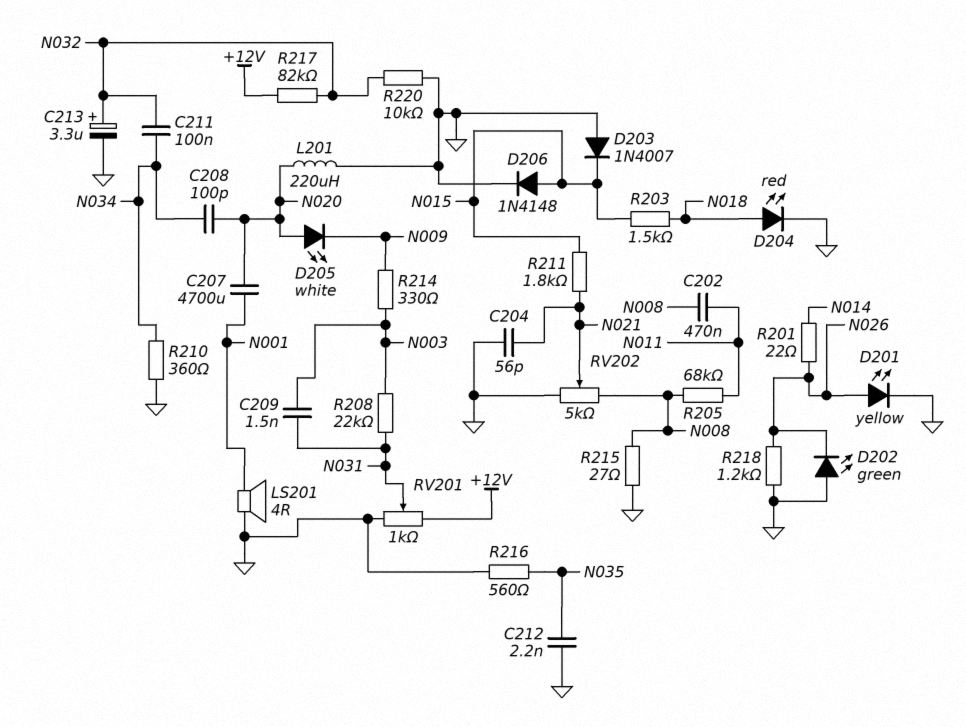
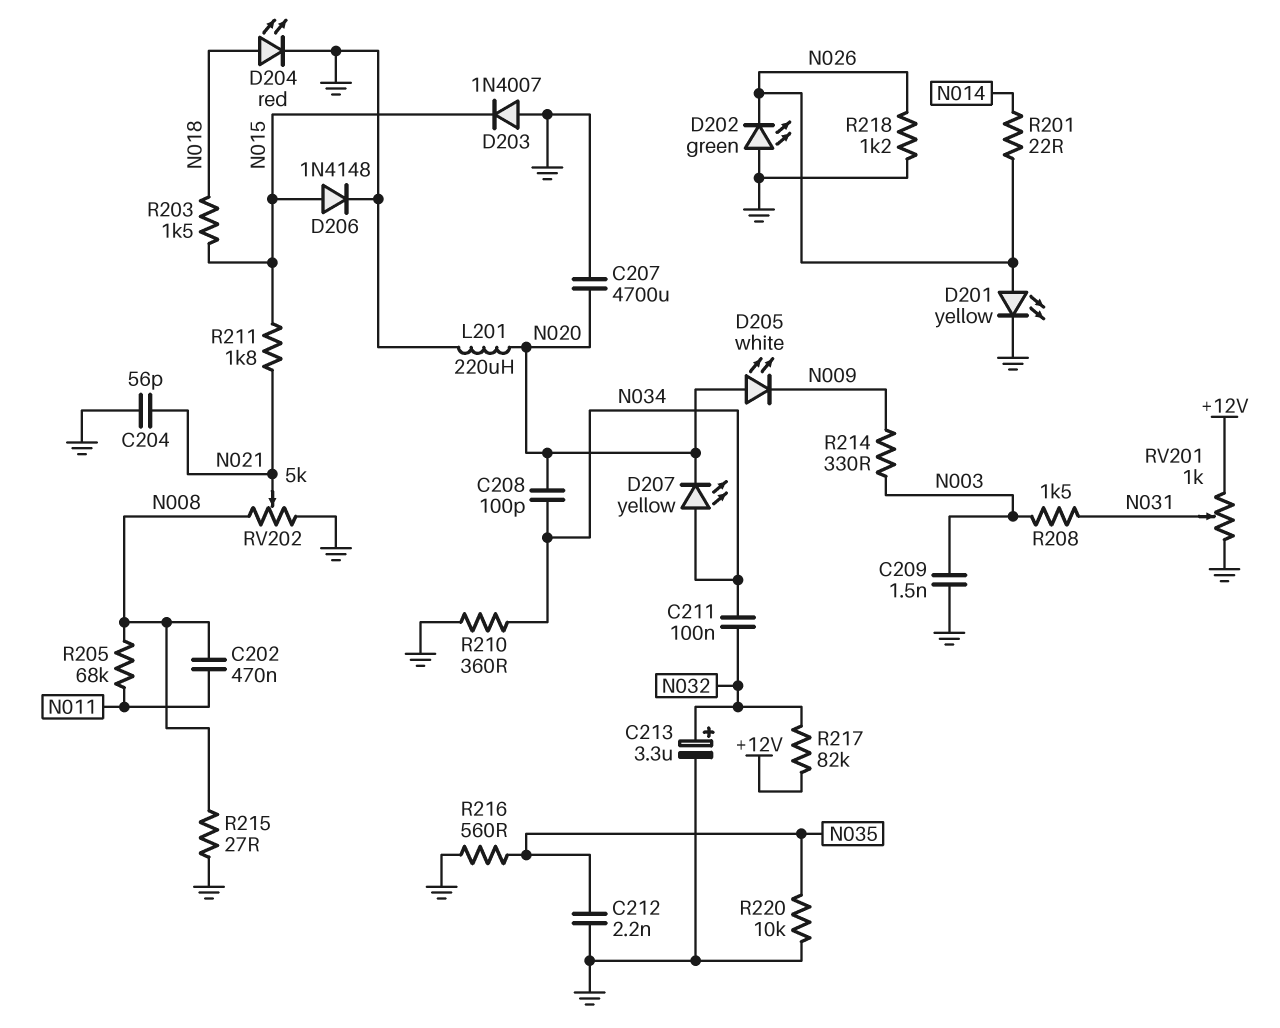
C207: 4700uF (N001, N020) -> 4700uF (GND, N020)
C209: 1.5nF (N003, N031) -> 1.5nF (GND, N003)
D207: none -> LED yellow (A N034, K N020)
LS201: speaker 4R (GND, N001) -> none
R208: 22k (N003, N031) -> 1.5k (N003, N031)
R220: 10k (GND, N032) -> 10k (GND, N035)

